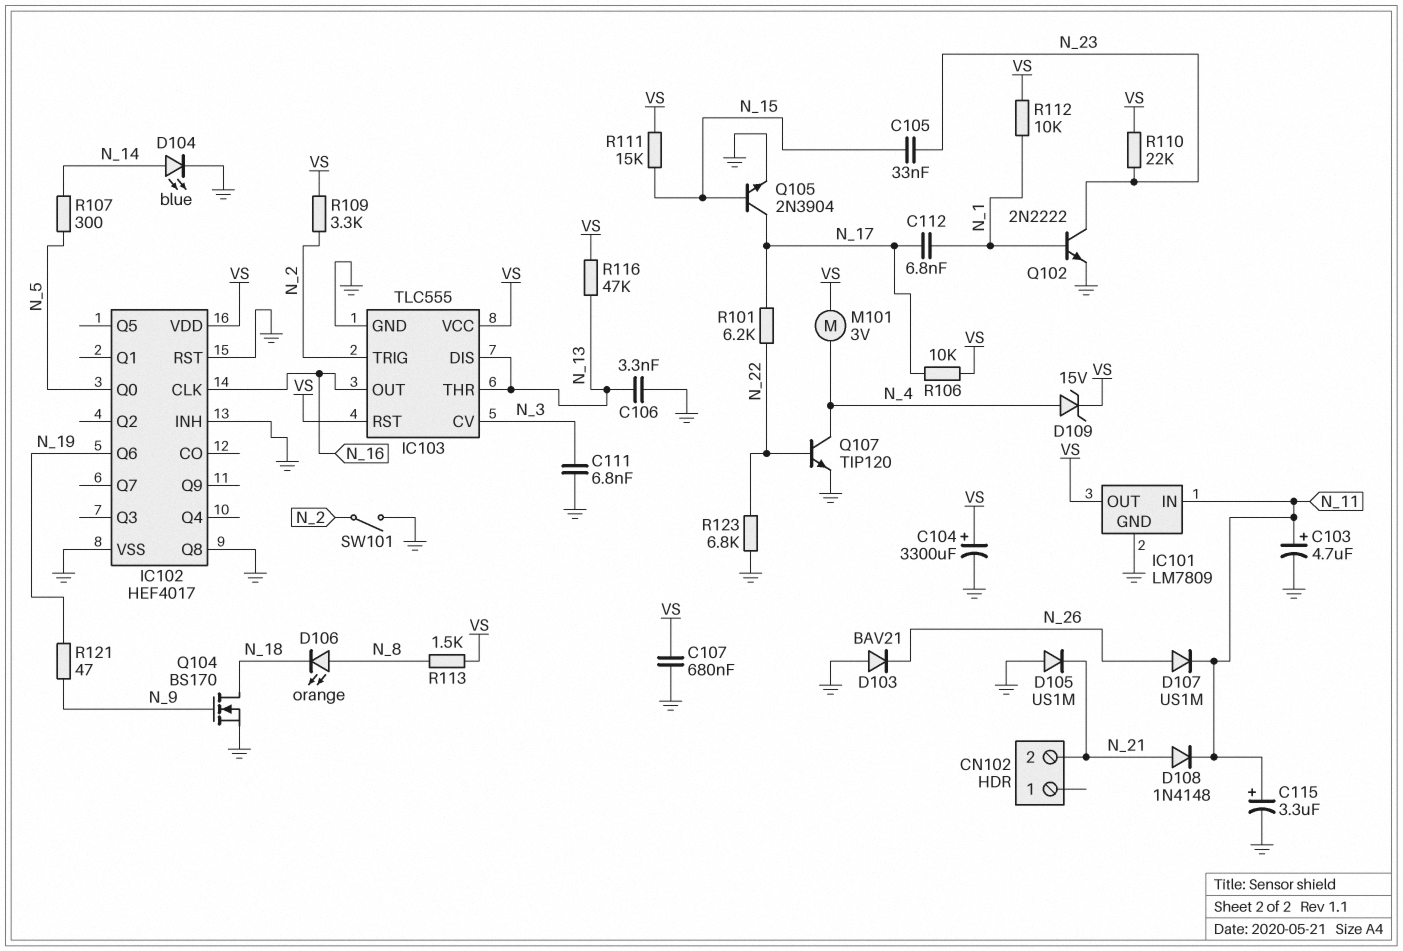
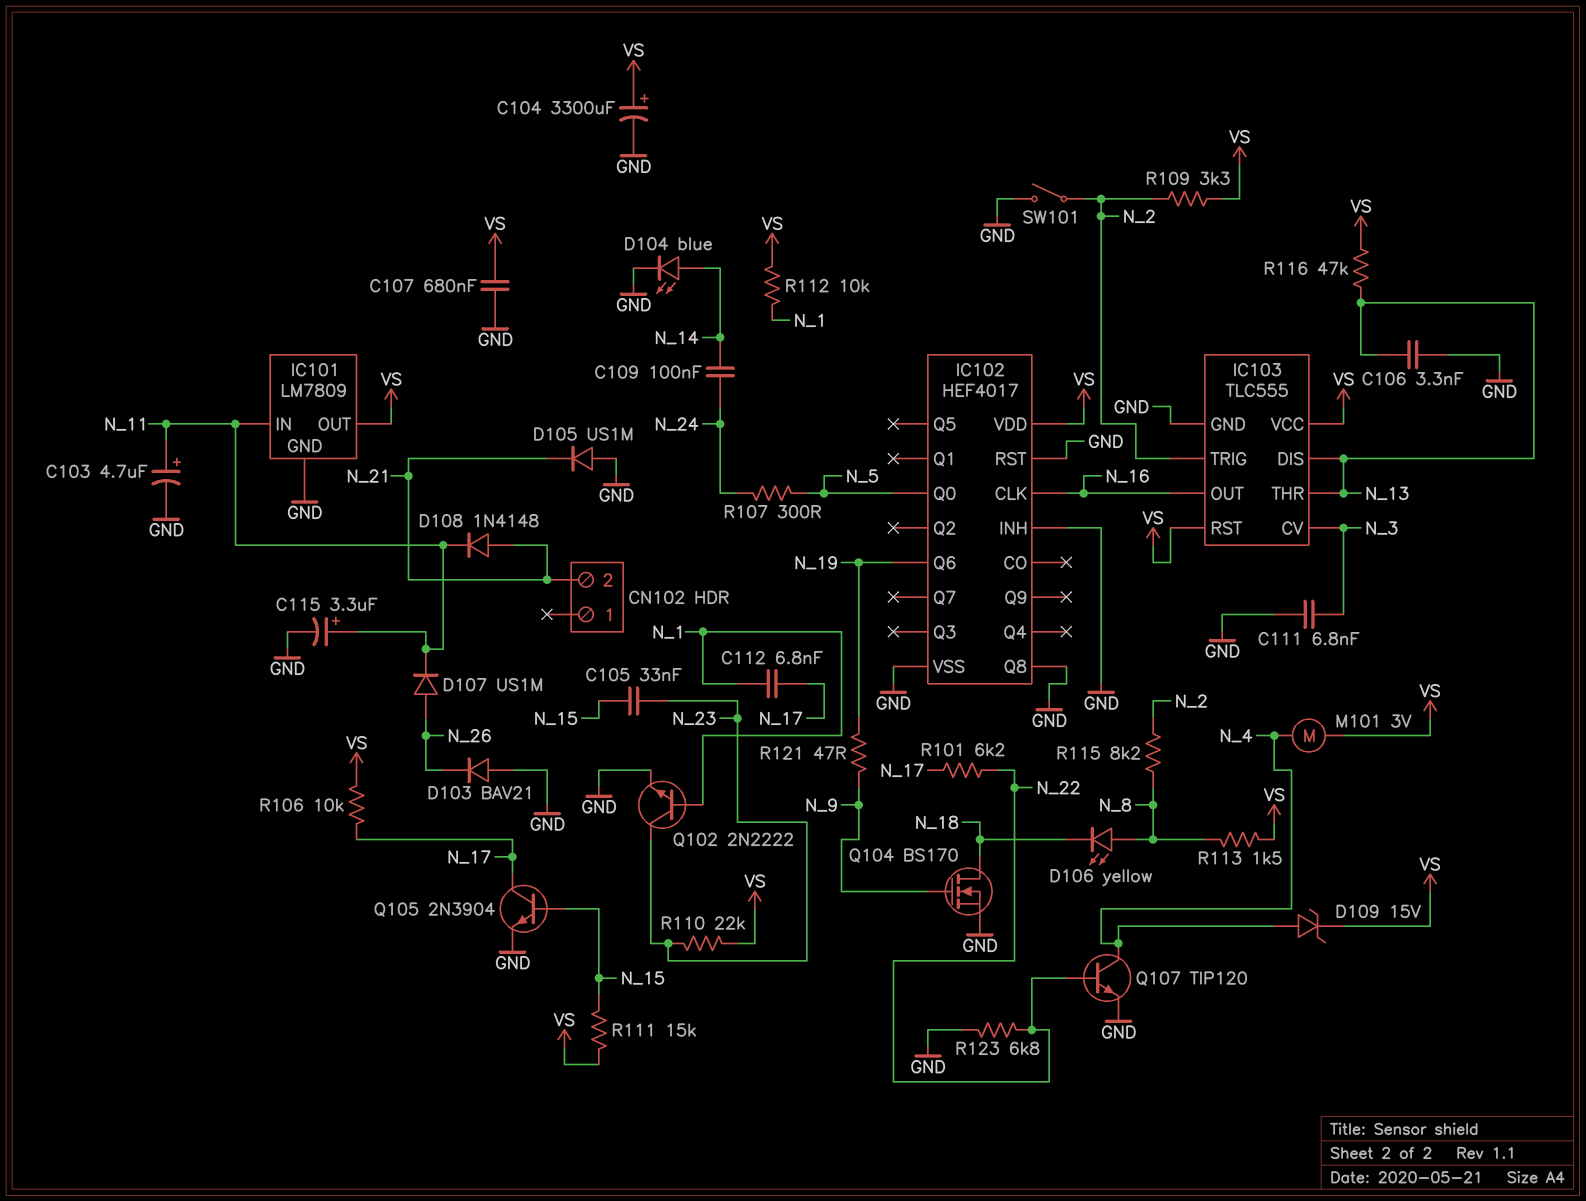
C109: none -> 100nF (N_14, N_24)
D106: LED orange (A N_8, K N_18) -> LED yellow (A N_8, K N_18)
R107: 300 (N_5, N_14) -> 300 (N_5, N_24)
R115: none -> 8.2k (N_2, N_8)

